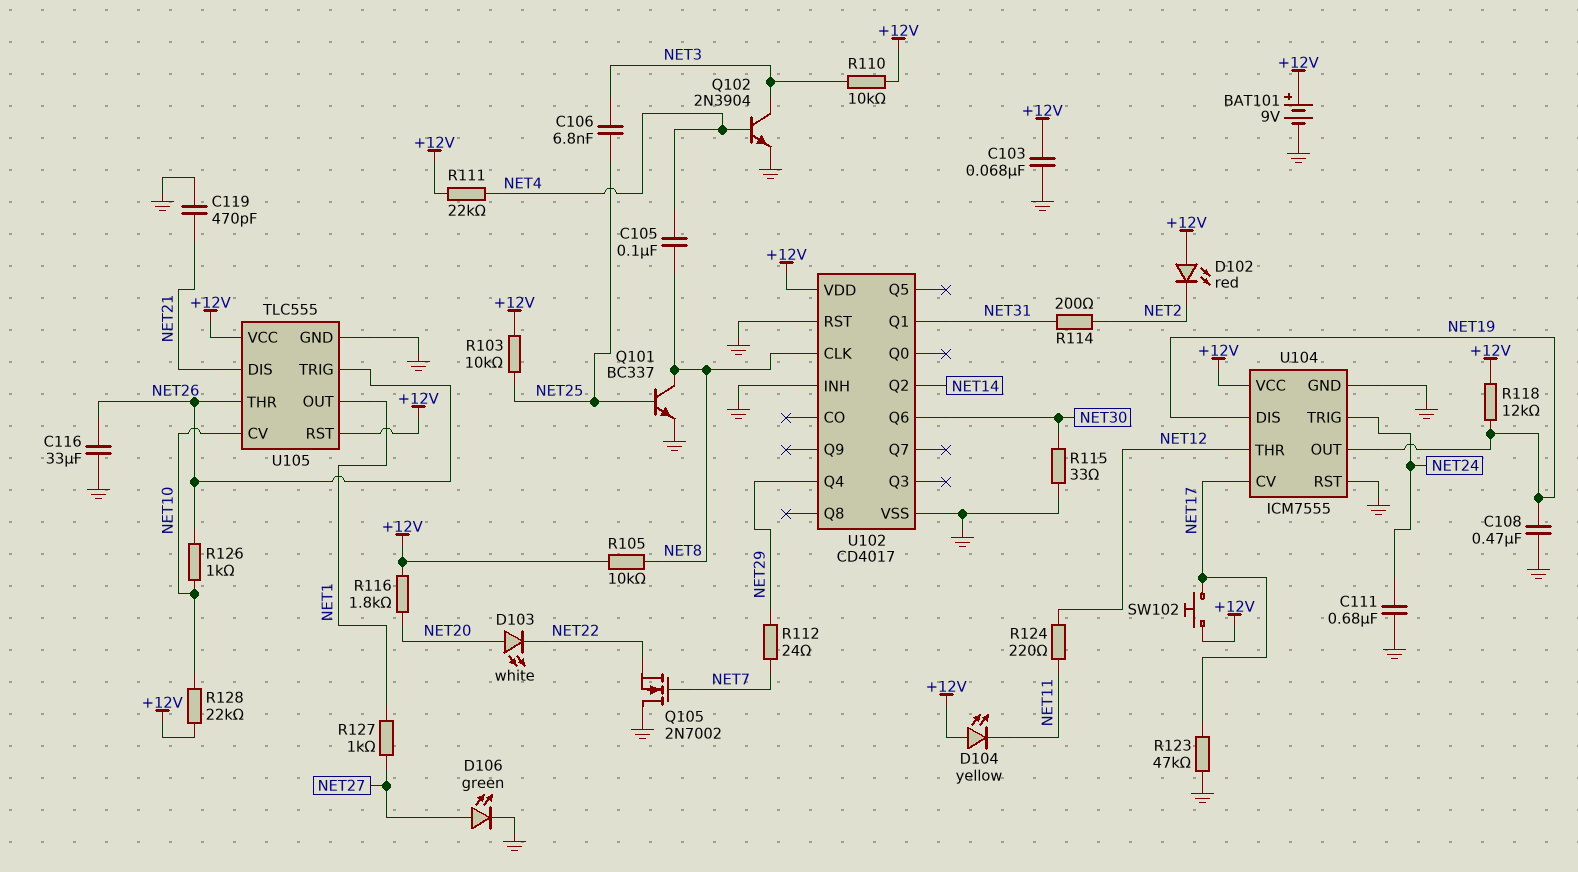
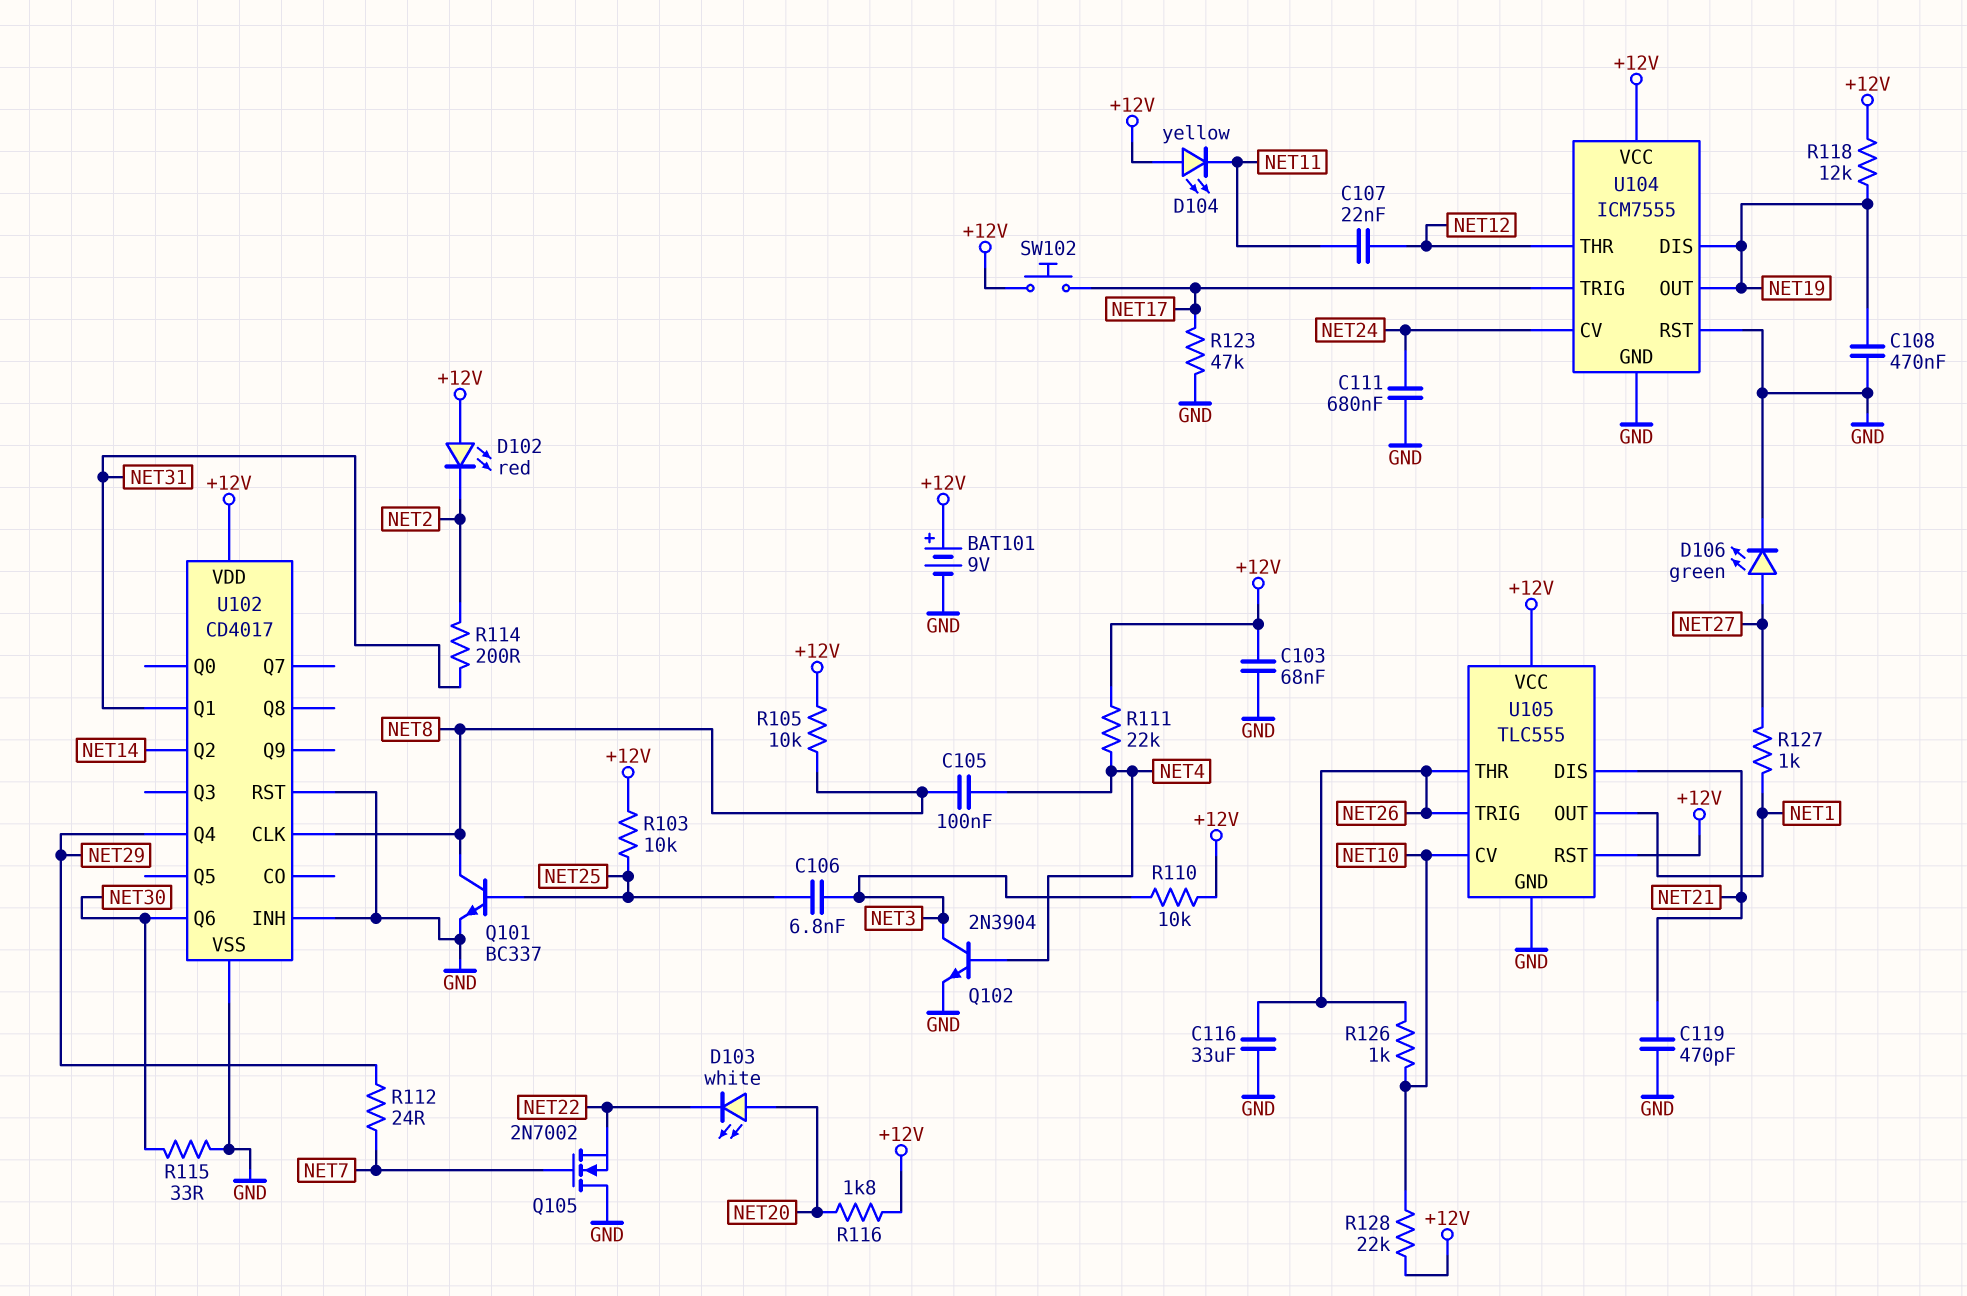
C107: none -> 22nF (NET11, NET12)
R124: 220 (NET11, NET12) -> none
U104 pin CV: NET17 -> NET24
U104 pin TRIG: NET24 -> NET17

